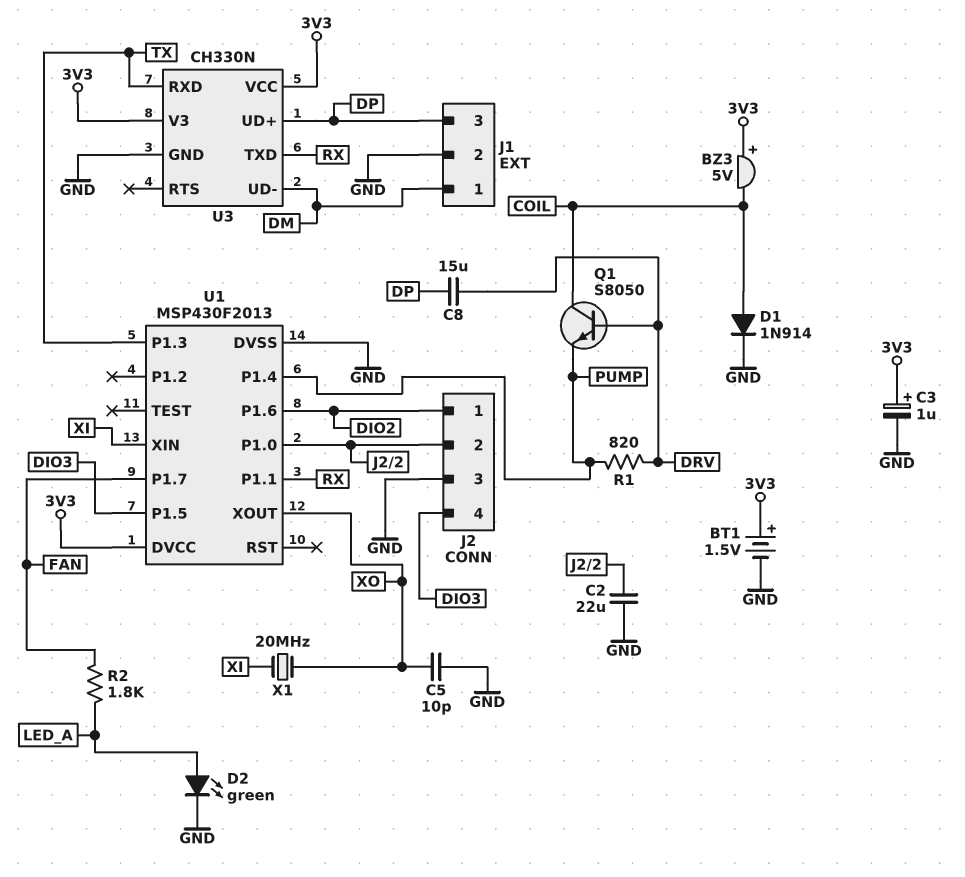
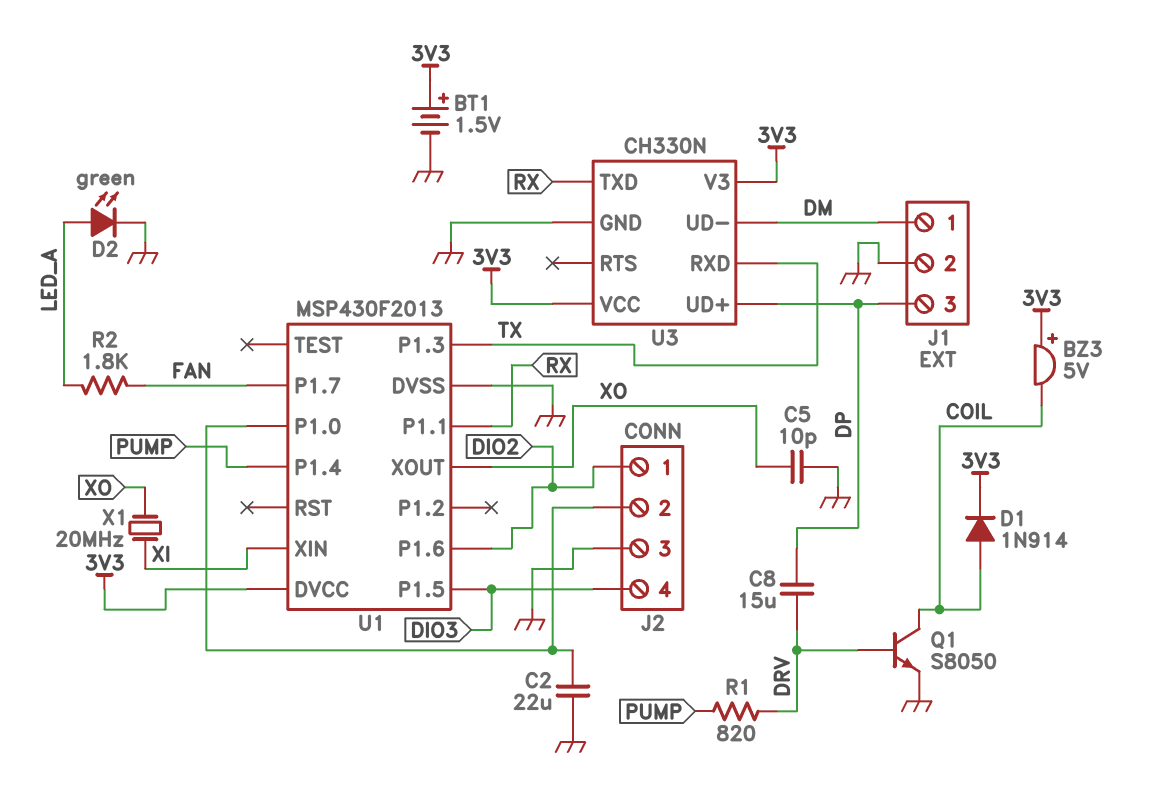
C3: 1uF (plus 3V3, minus GND) -> none
D1: diode 1N914 (A COIL, K GND) -> diode 1N914 (A COIL, K 3V3)
Q1: NPN S8050 (B DRV, C COIL, E PUMP) -> NPN S8050 (B DRV, C COIL, E GND)

